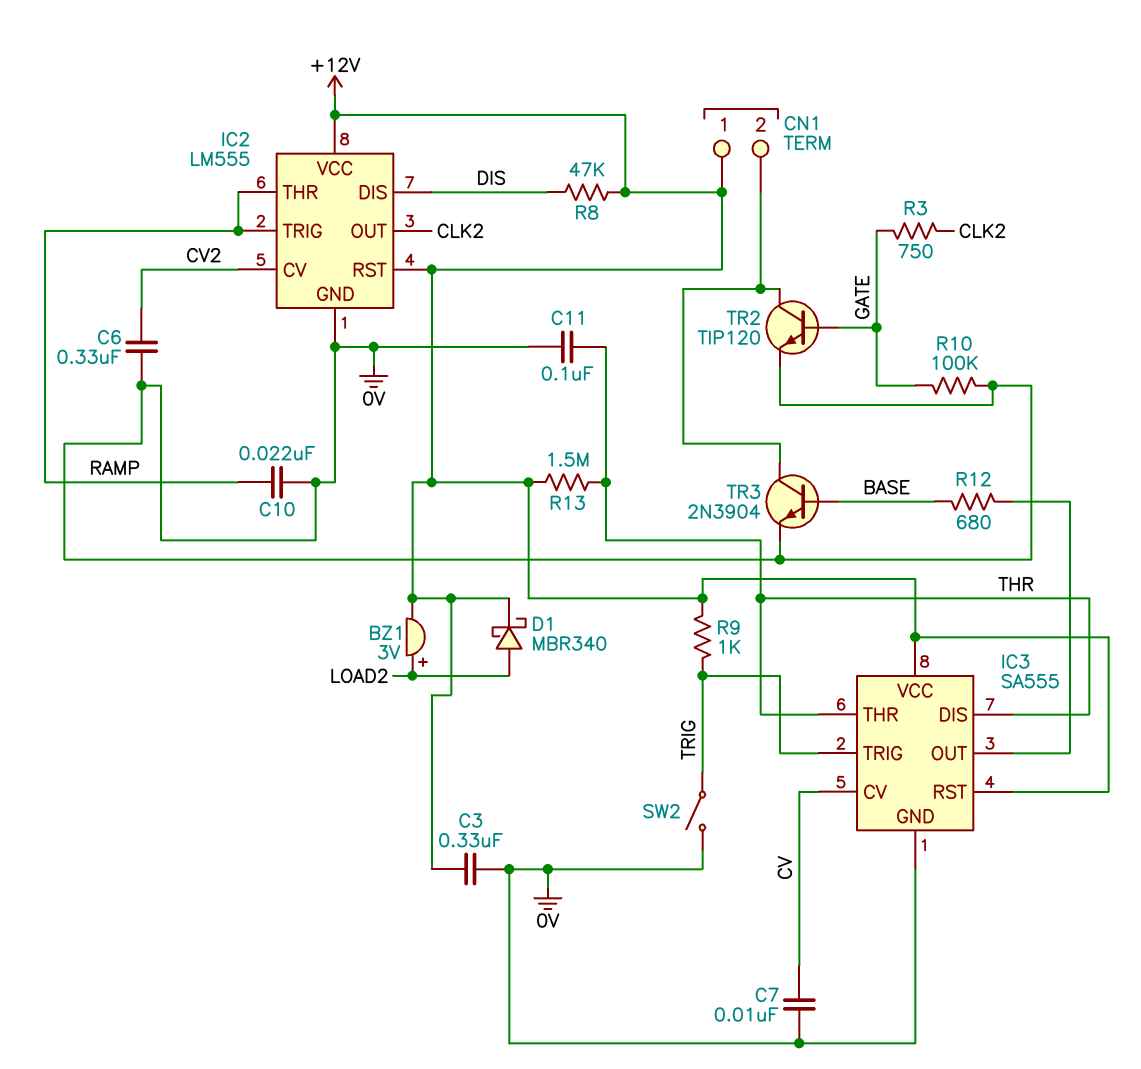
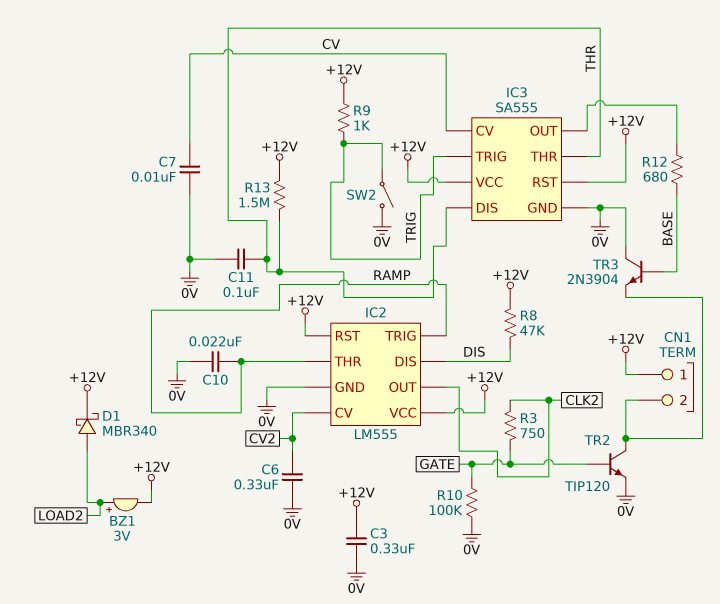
TR3: NPN 2N3904 (B BASE, C CN1/2, E 0V) -> NPN 2N3904 (B BASE, C 0V, E CN1/2)

